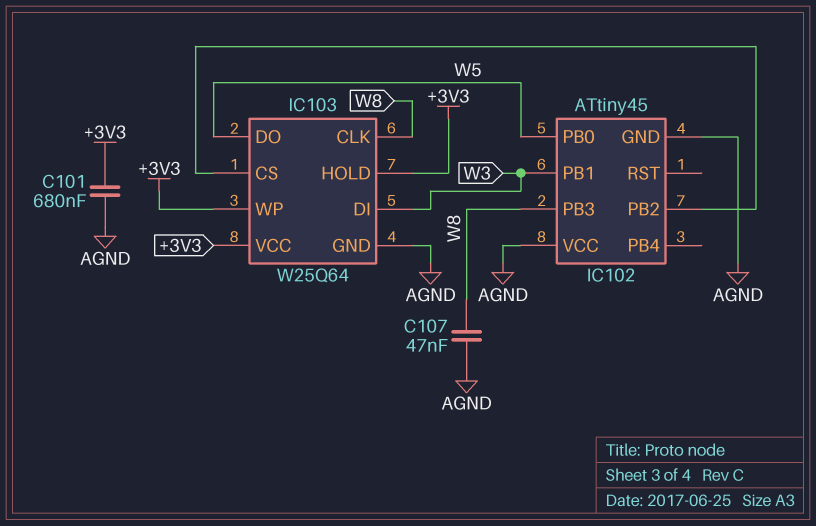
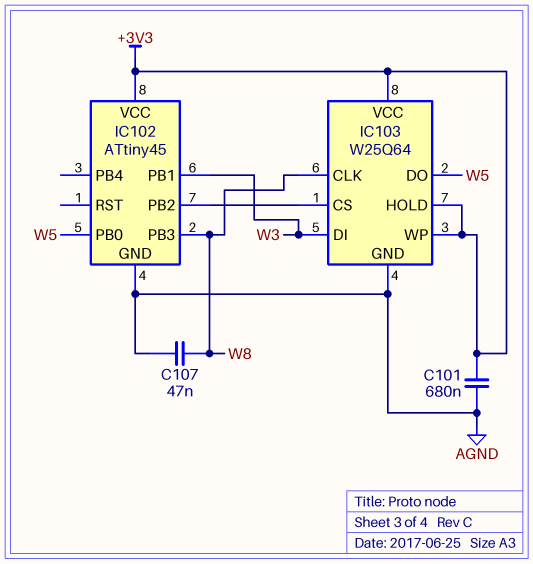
IC102 pin VCC: AGND -> +3V3

